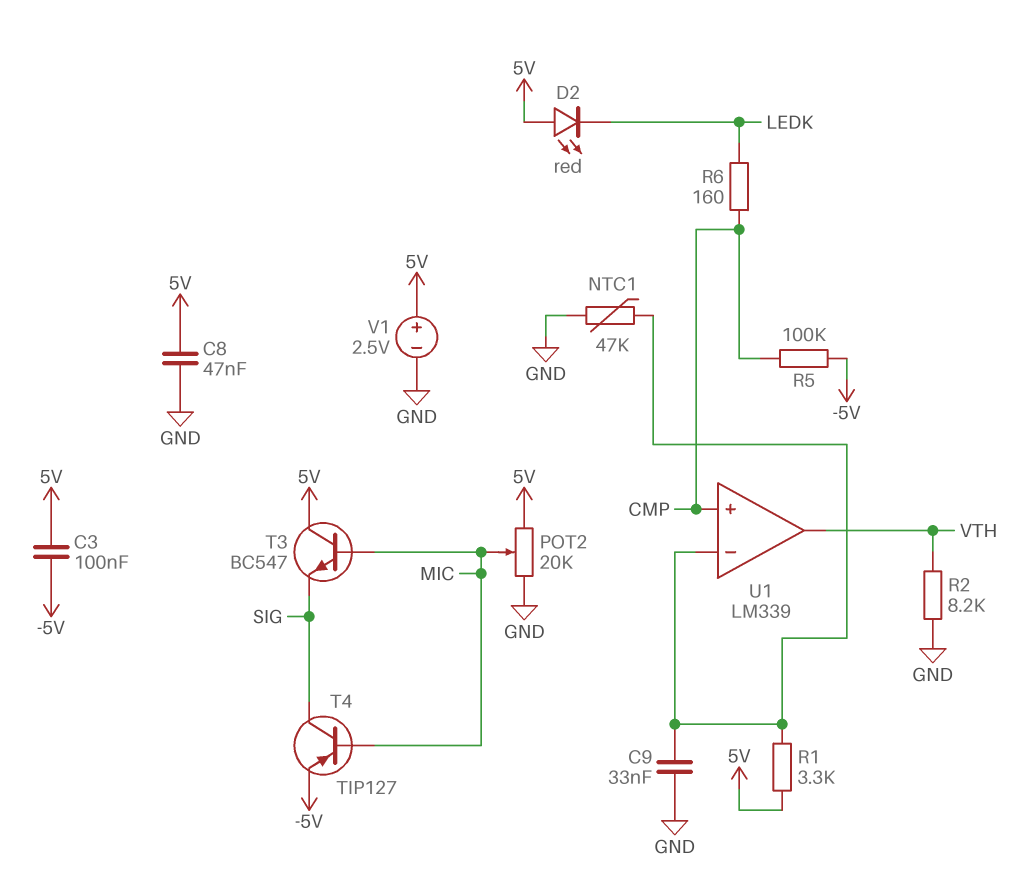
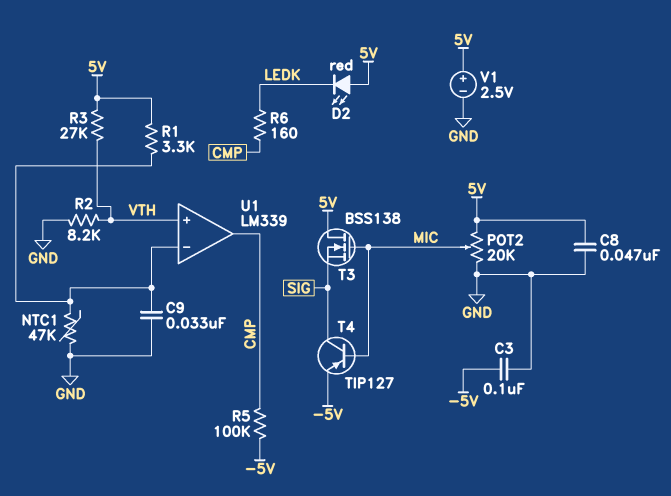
C3: 100nF (-5V, 5V) -> 100nF (-5V, GND)
R3: none -> 27k (5V, VTH)
T3: NPN BC547 (B MIC, C 5V, E SIG) -> NMOS BSS138 (G MIC, D 5V, S SIG)
U1 pin in+: CMP -> VTH
U1 pin out: VTH -> CMP

